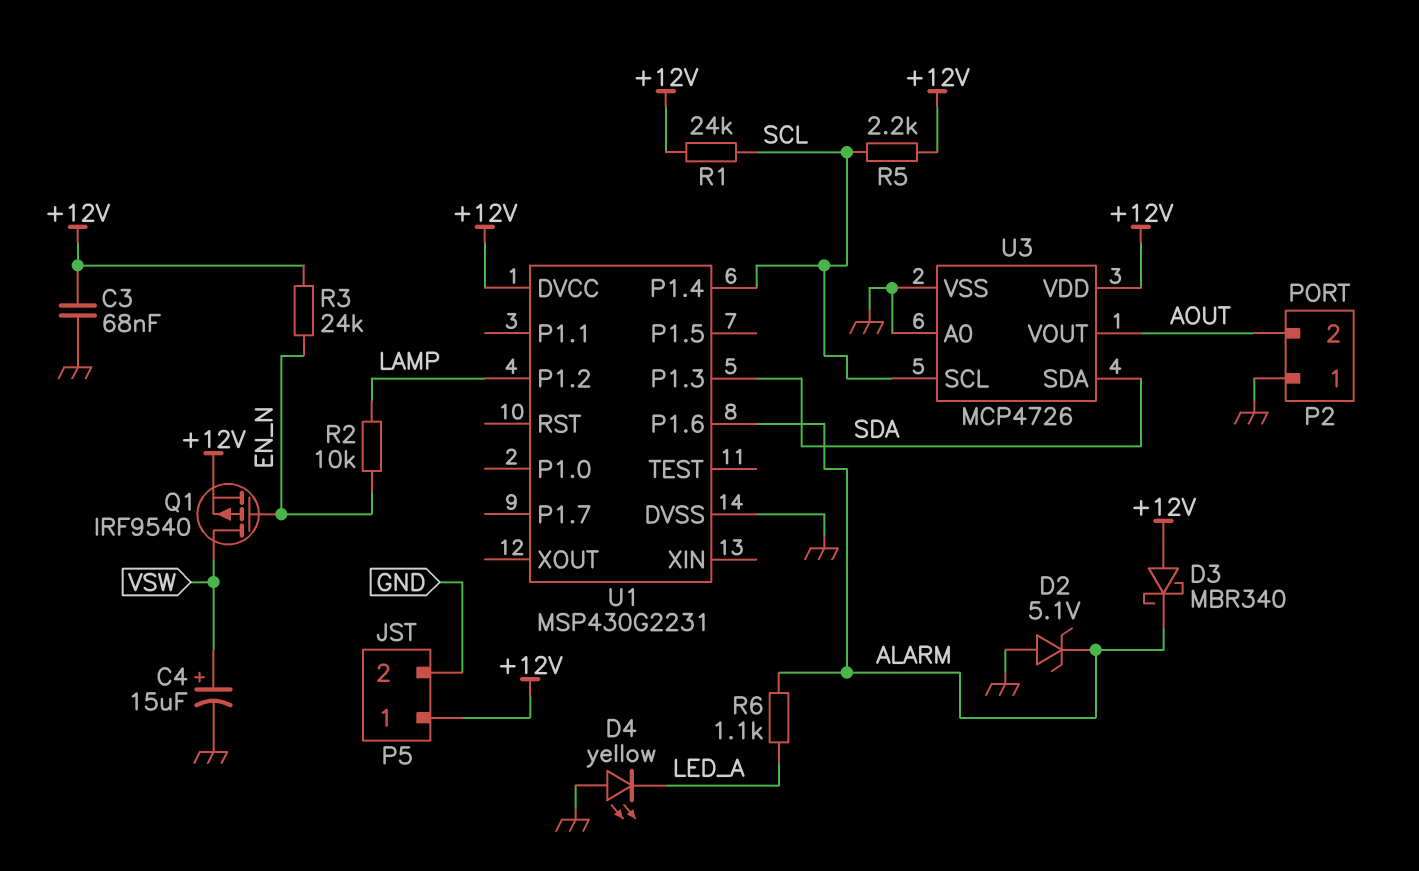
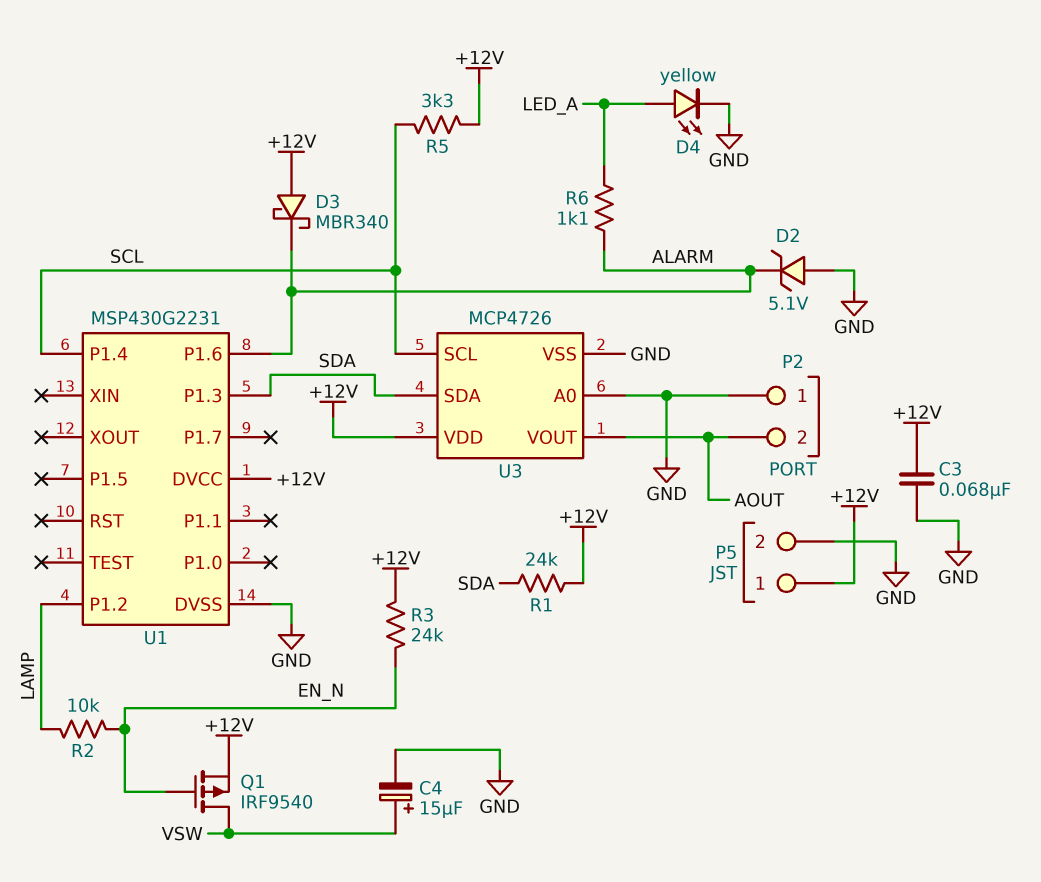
D4: LED yellow (A GND, K LED_A) -> LED yellow (A LED_A, K GND)
R1: 24k (+12V, SCL) -> 24k (+12V, SDA)
R5: 2.2k (+12V, SCL) -> 3.3k (+12V, SCL)

